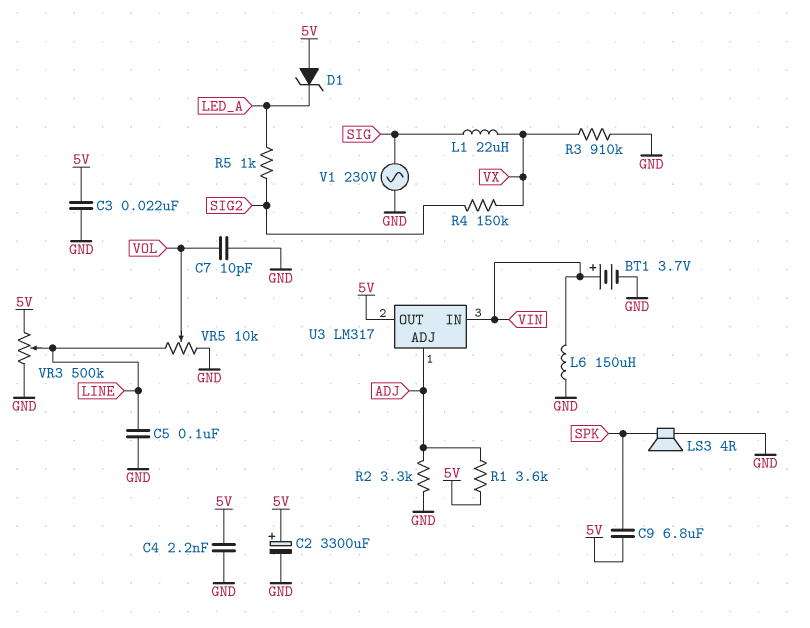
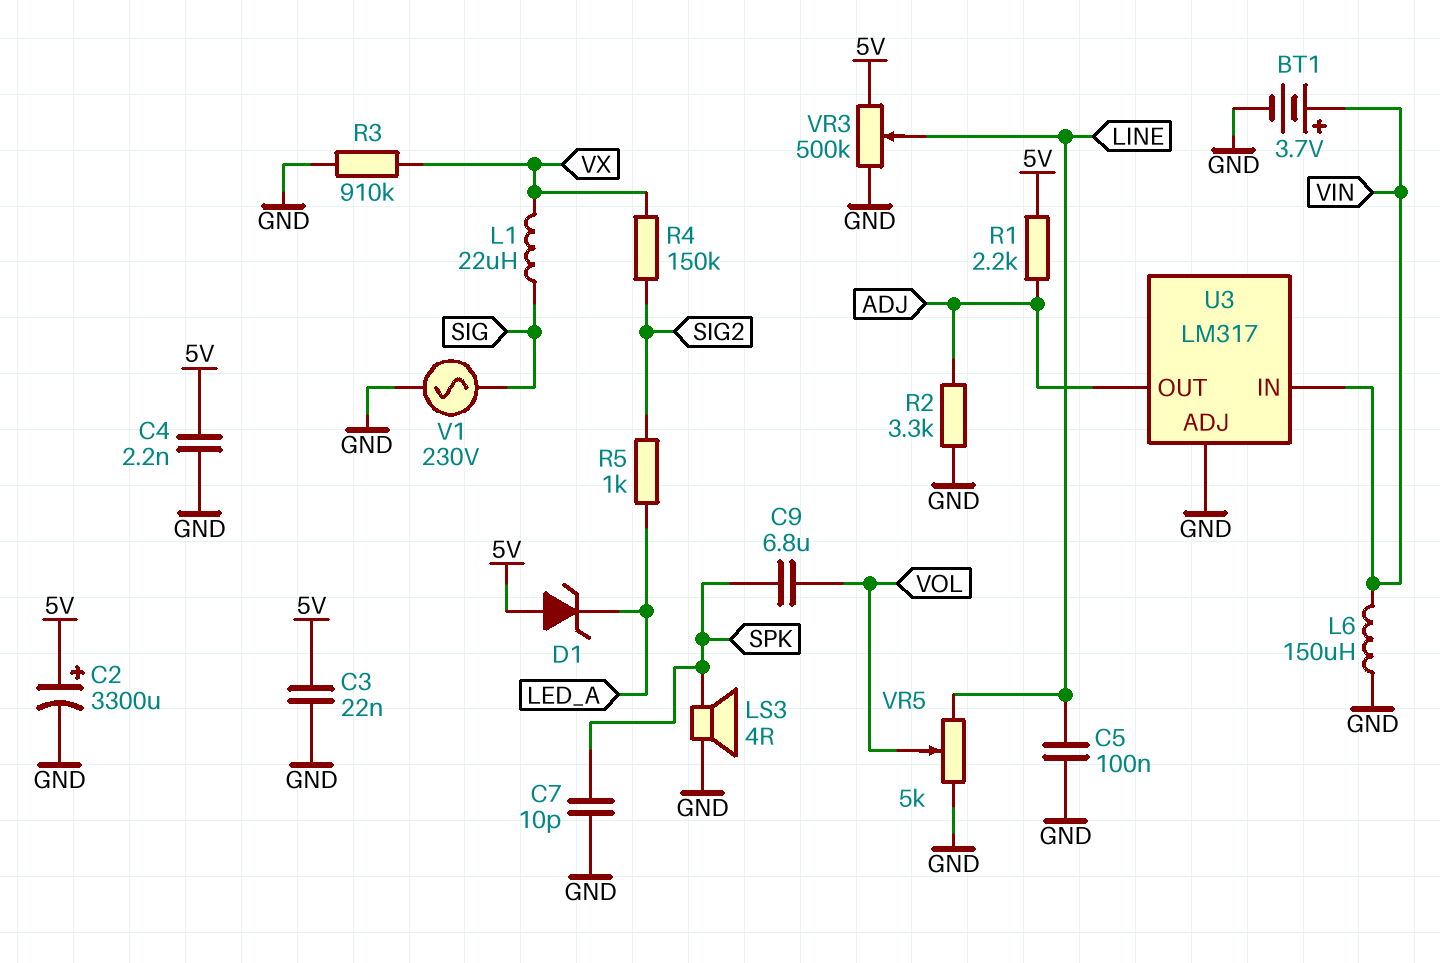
C7: 10pF (GND, VOL) -> 10pF (GND, SPK)
C9: 6.8uF (5V, SPK) -> 6.8uF (SPK, VOL)
R1: 3.6k (5V, ADJ) -> 2.2k (5V, ADJ)
U3 pin ADJ: ADJ -> GND
U3 pin OUT: 5V -> ADJ
VR5: 10k (GND, LINE, wiper VOL) -> 5k (GND, LINE, wiper VOL)

